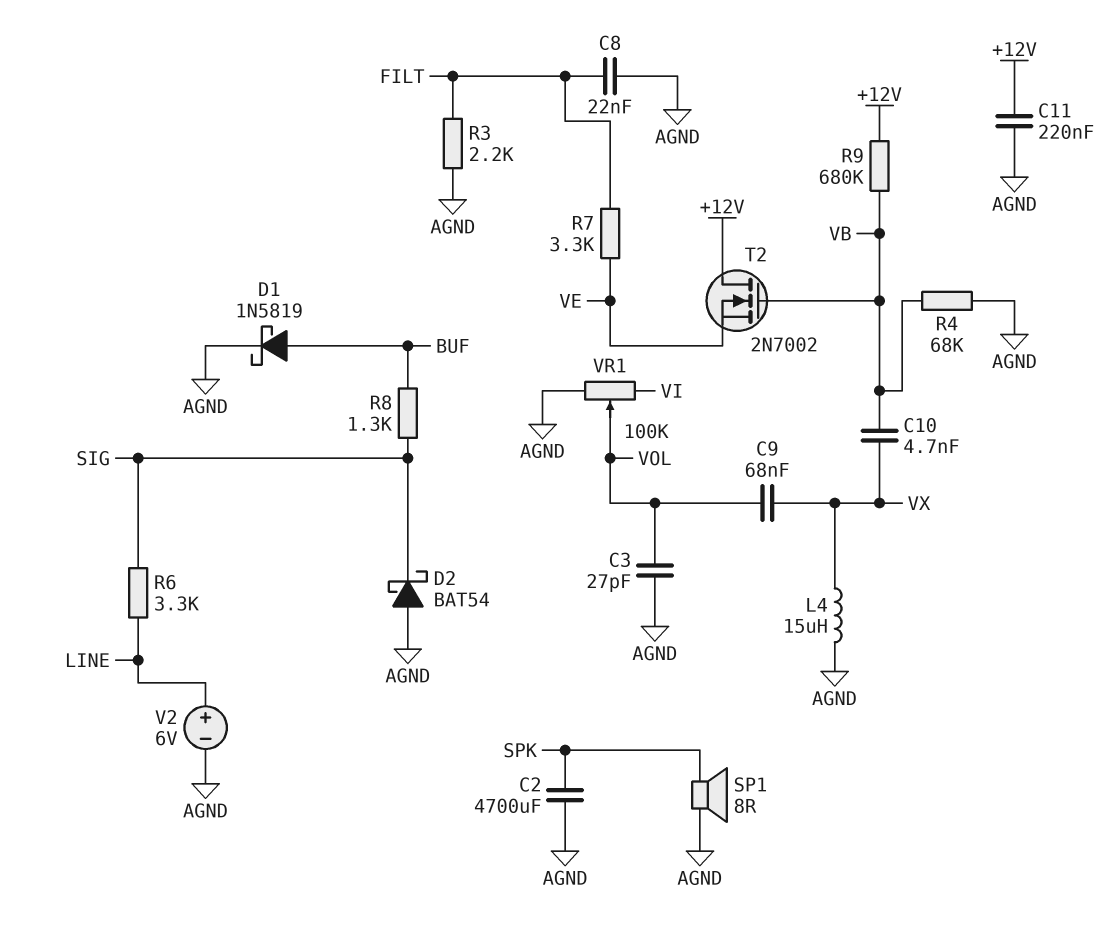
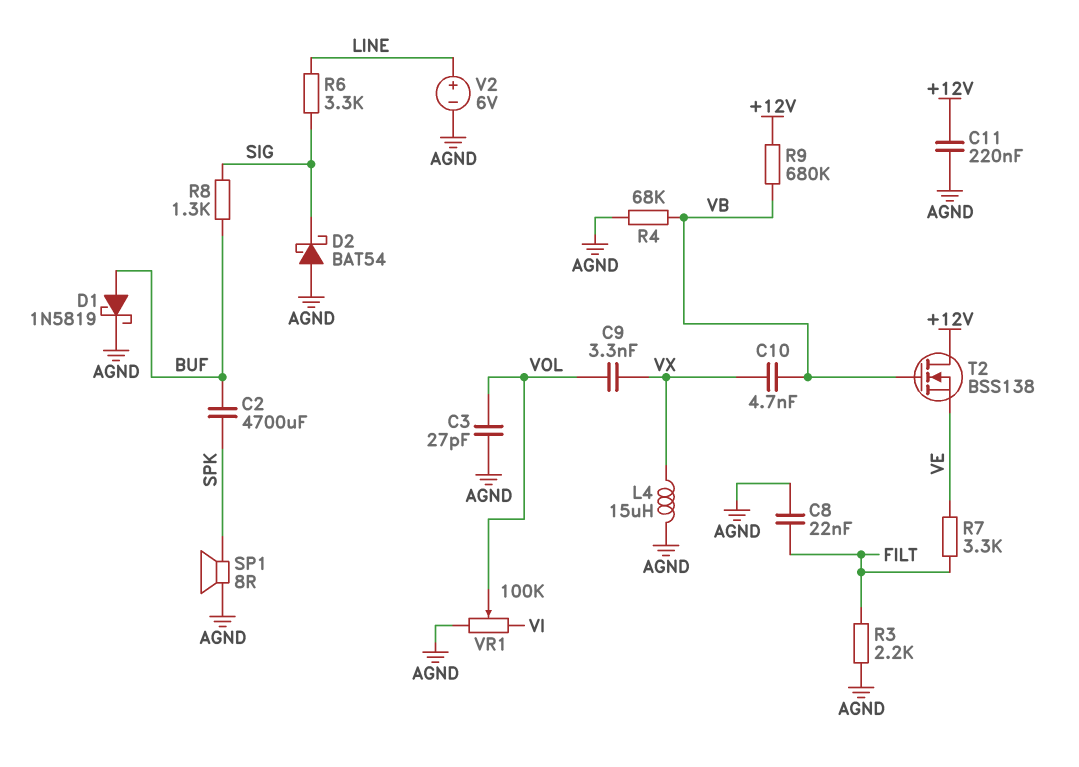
C2: 4700uF (AGND, SPK) -> 4700uF (BUF, SPK)
C9: 68nF (VOL, VX) -> 3.3nF (VOL, VX)
T2: NMOS 2N7002 (G VB, D +12V, S VE) -> NMOS BSS138 (G VB, D +12V, S VE)

